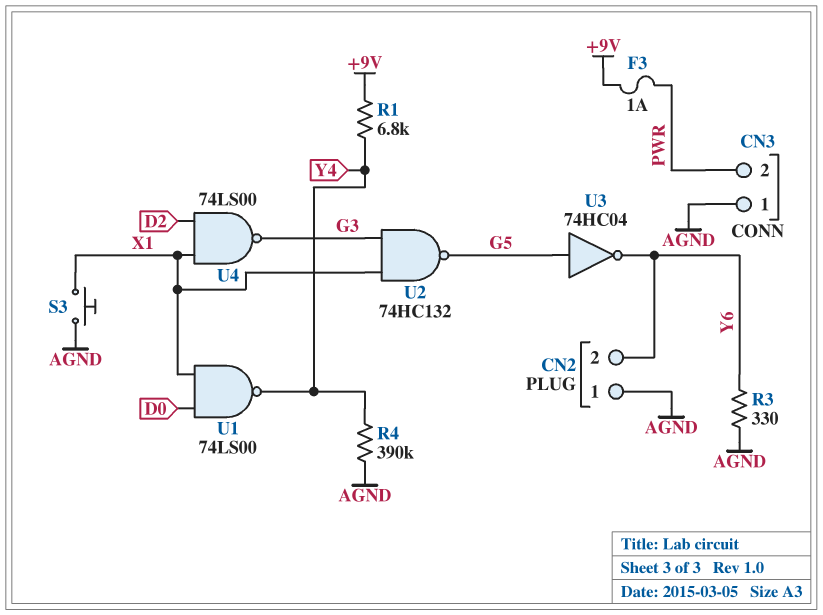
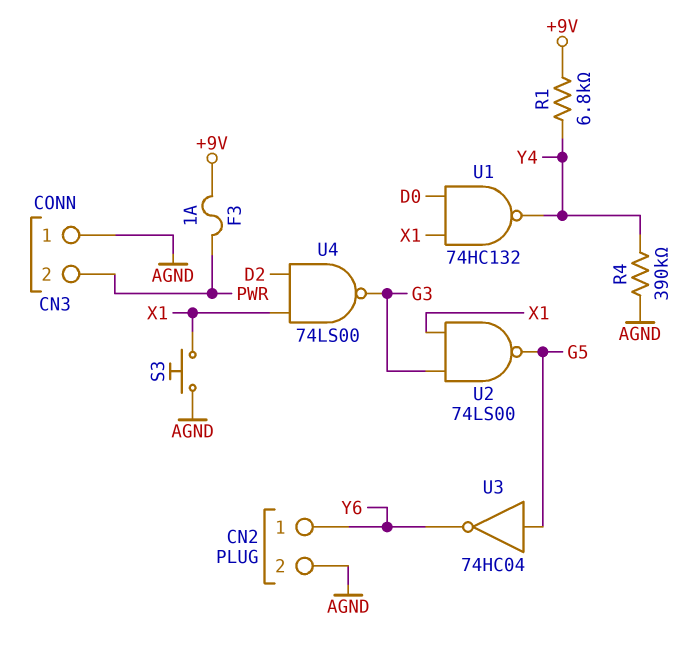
CN2 pin 1: AGND -> Y6
CN2 pin 2: Y6 -> AGND
R3: 330 (AGND, Y6) -> none
U1: NAND 74LS00 (in D0, in X1, out Y4) -> NAND 74HC132 (in D0, in X1, out Y4)
U2: NAND 74HC132 (in G3, in X1, out G5) -> NAND 74LS00 (in G3, in X1, out G5)

